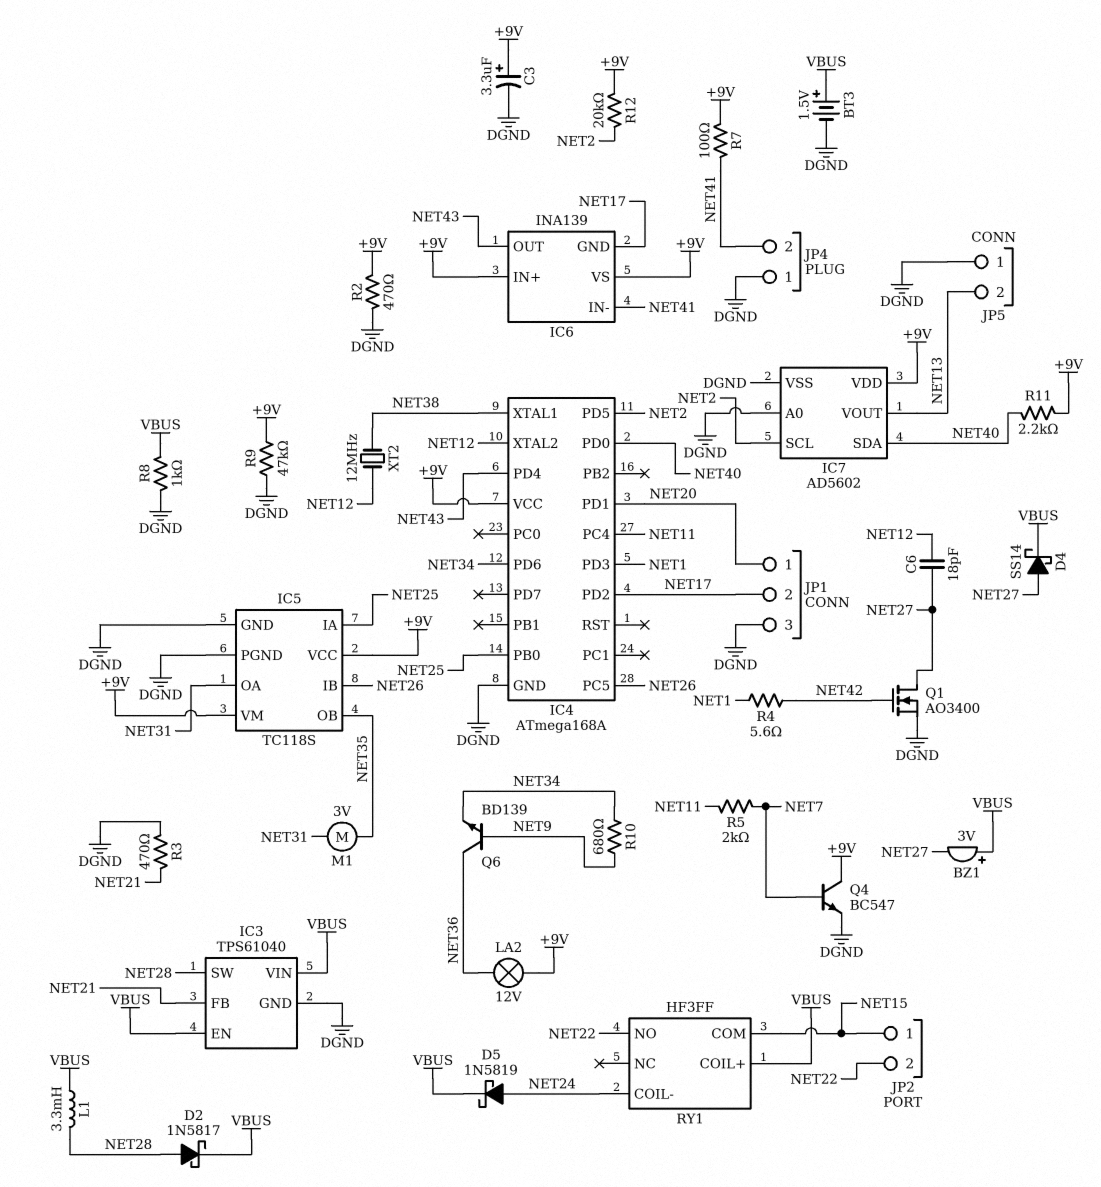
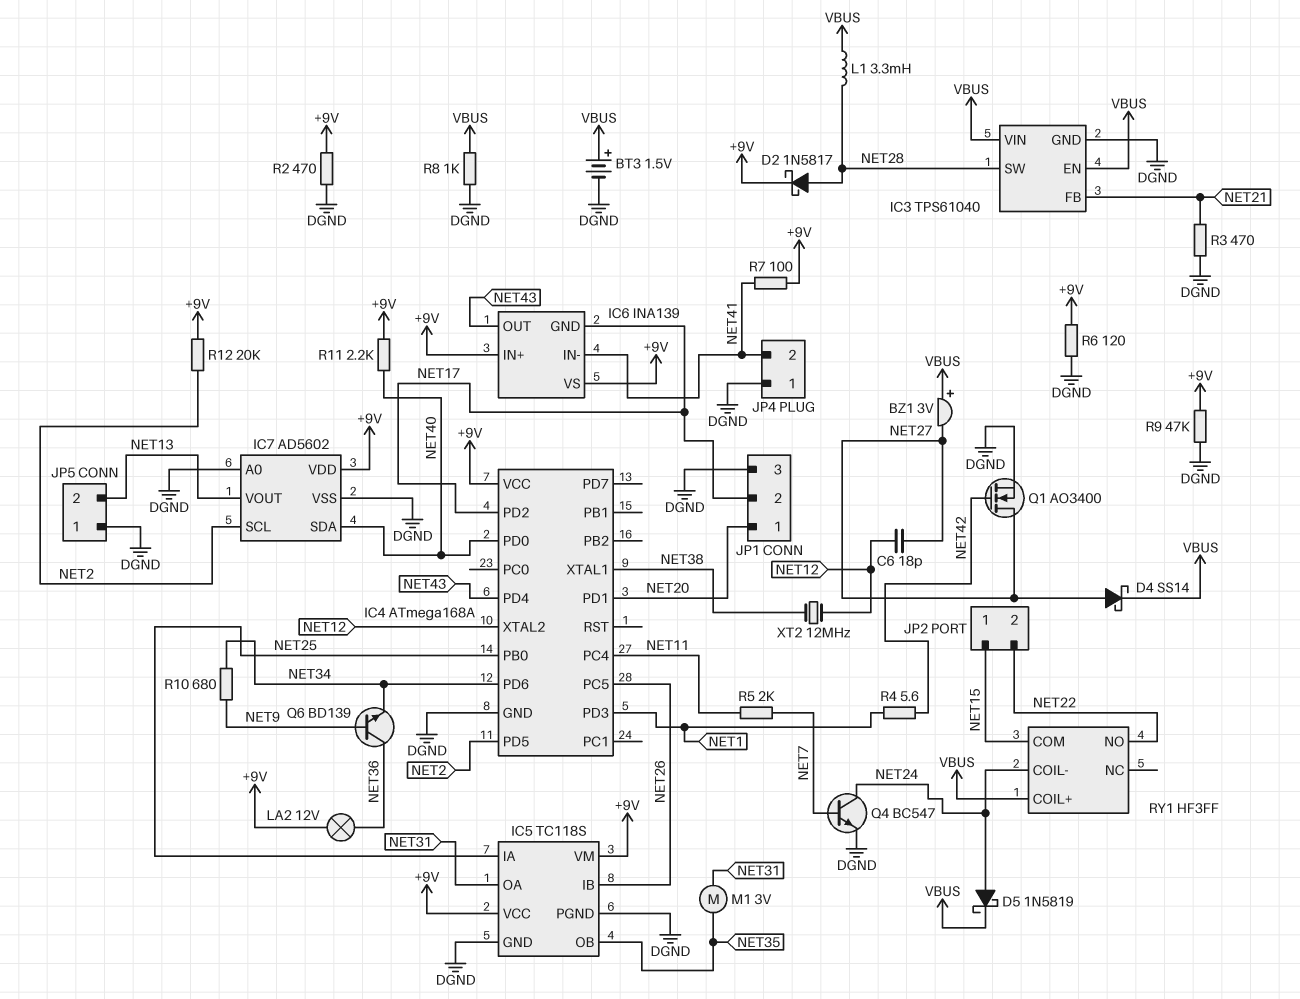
C3: 3.3uF (plus +9V, minus DGND) -> none
D2: schottky 1N5817 (A NET28, K VBUS) -> schottky 1N5817 (A NET28, K +9V)
Q4: NPN BC547 (B NET7, C +9V, E DGND) -> NPN BC547 (B NET7, C NET24, E DGND)
R6: none -> 120 (+9V, DGND)

